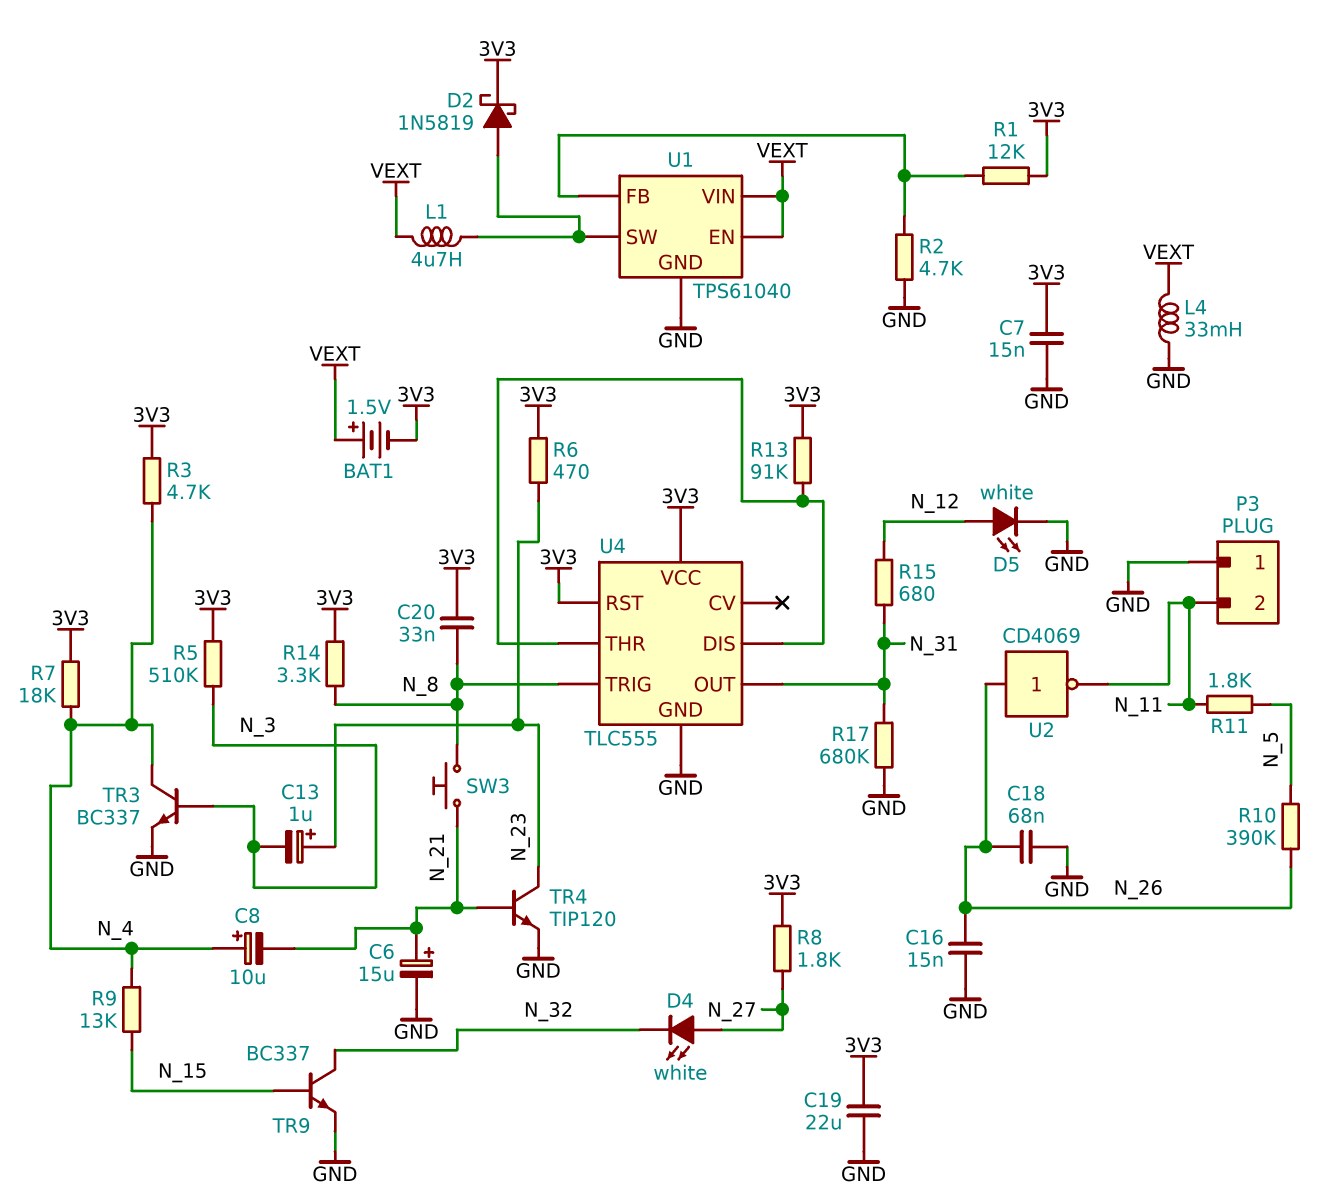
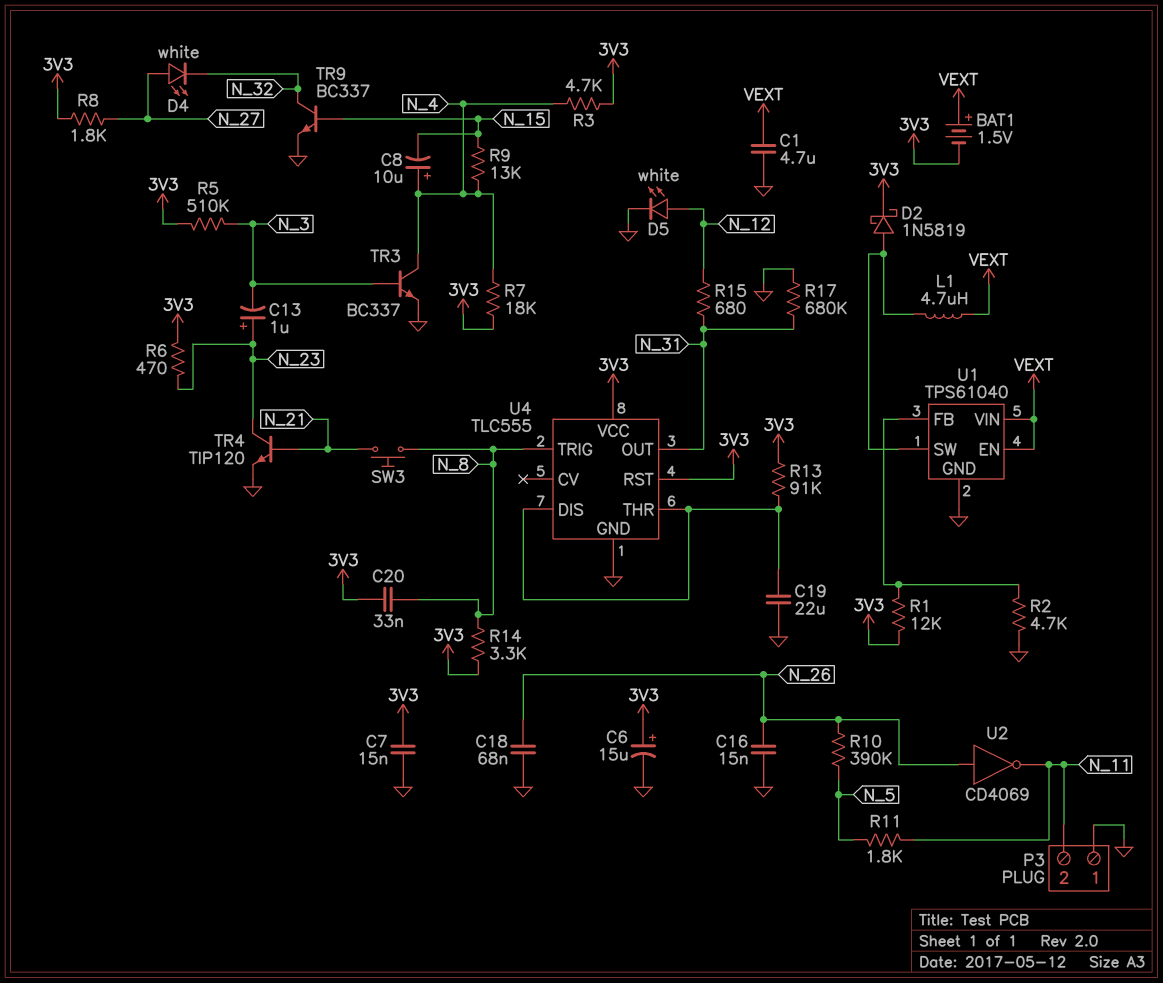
C1: none -> 4.7uF (GND, VEXT)
C6: 15uF (plus N_21, minus GND) -> 15uF (plus 3V3, minus GND)
C8: 10uF (plus N_4, minus N_21) -> 10uF (plus N_4, minus N_15)
C19: 22uF (3V3, GND) -> 22uF (GND, U4/DIS)
L4: 33mH (GND, VEXT) -> none

